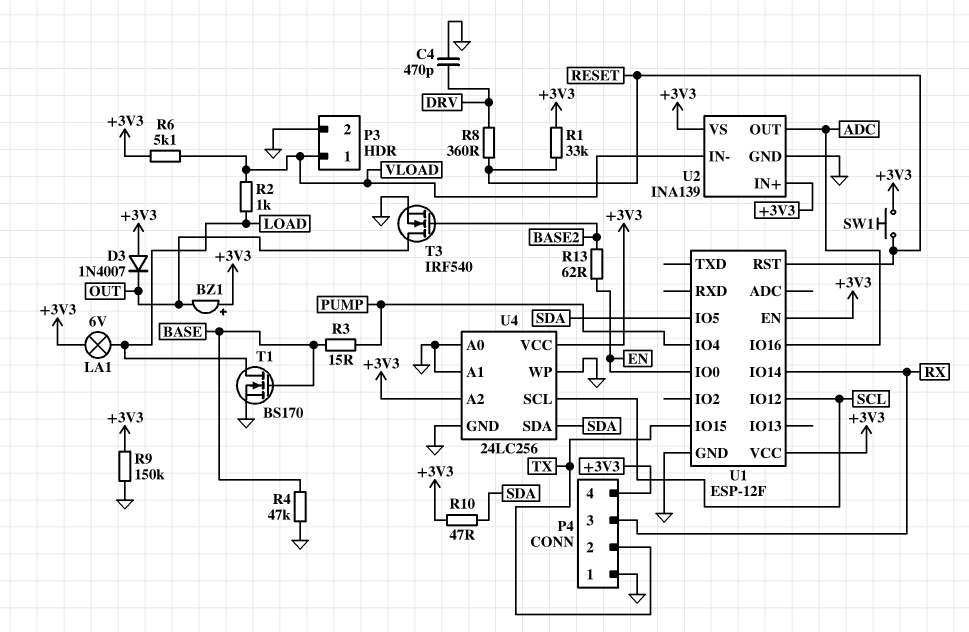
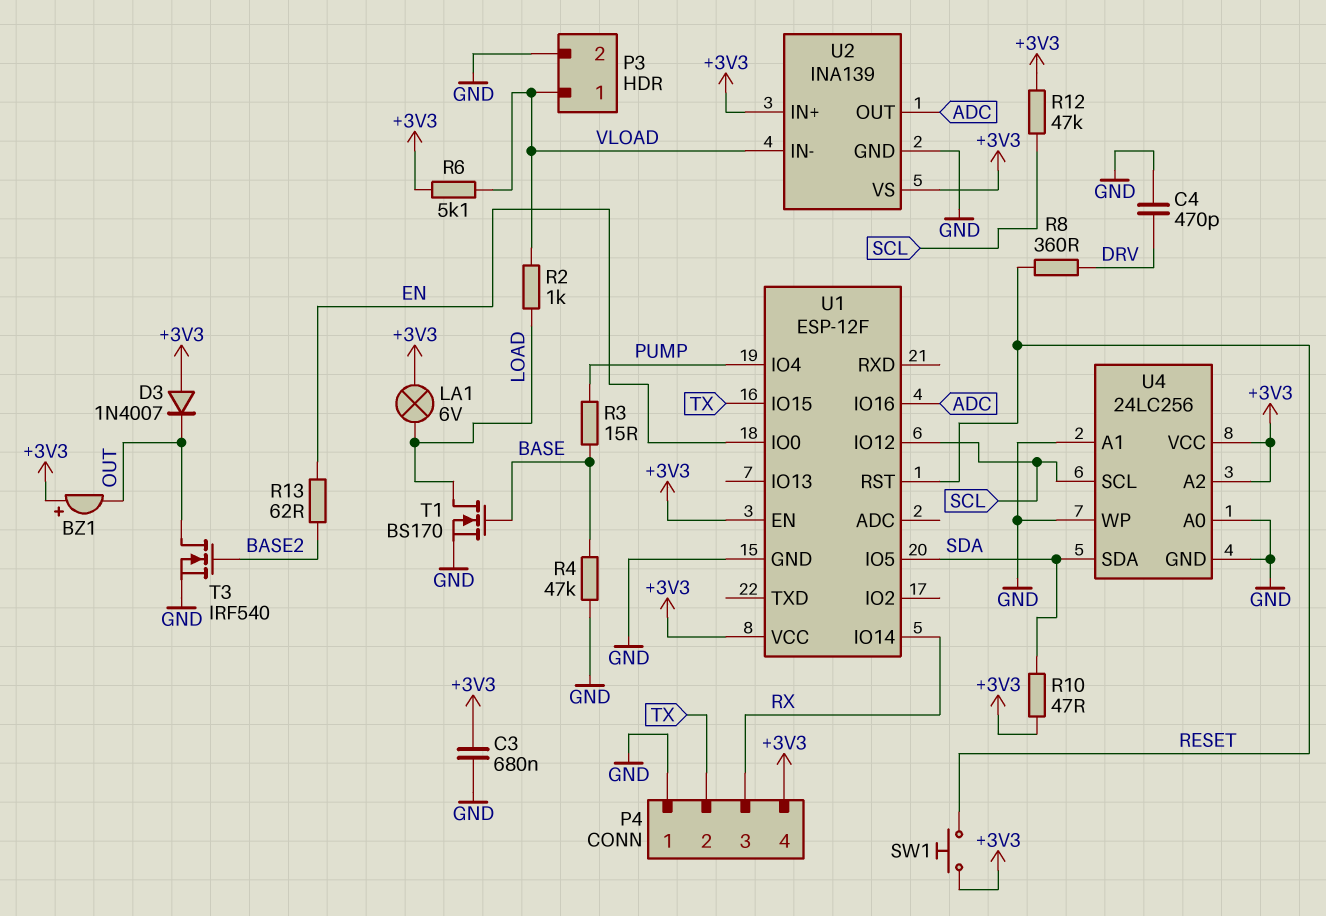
C3: none -> 680nF (+3V3, GND)
R1: 33k (+3V3, RESET) -> none
R9: 150k (+3V3, GND) -> none
R12: none -> 47k (+3V3, SCL)

